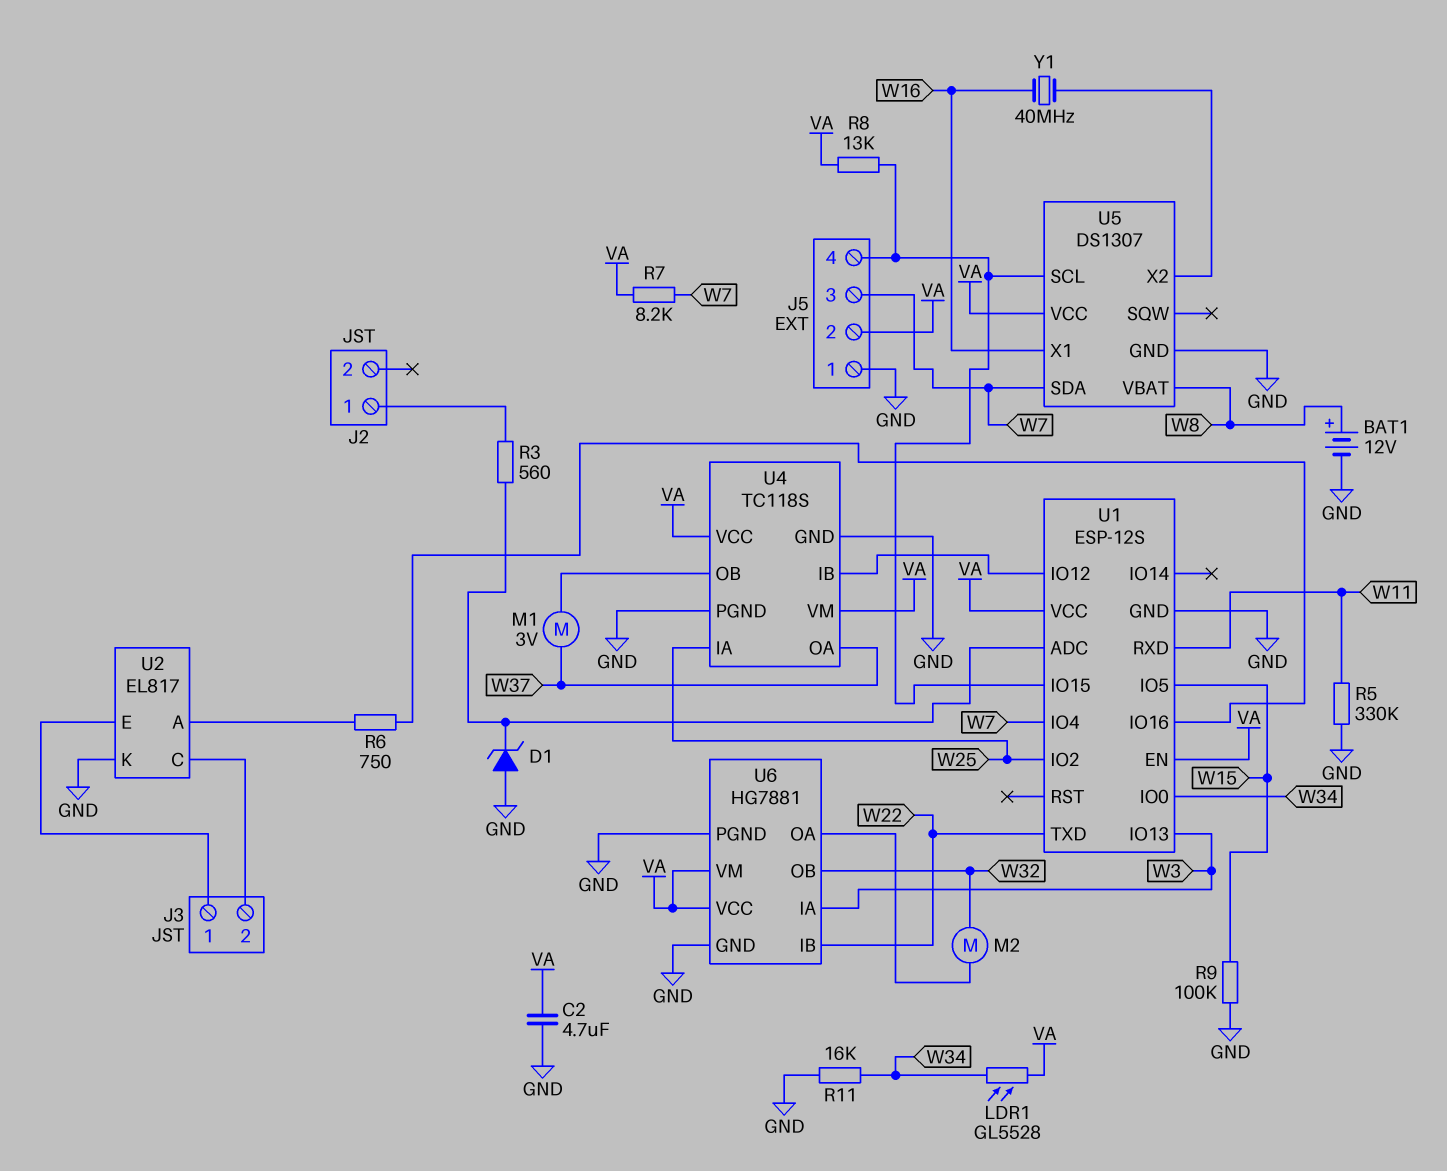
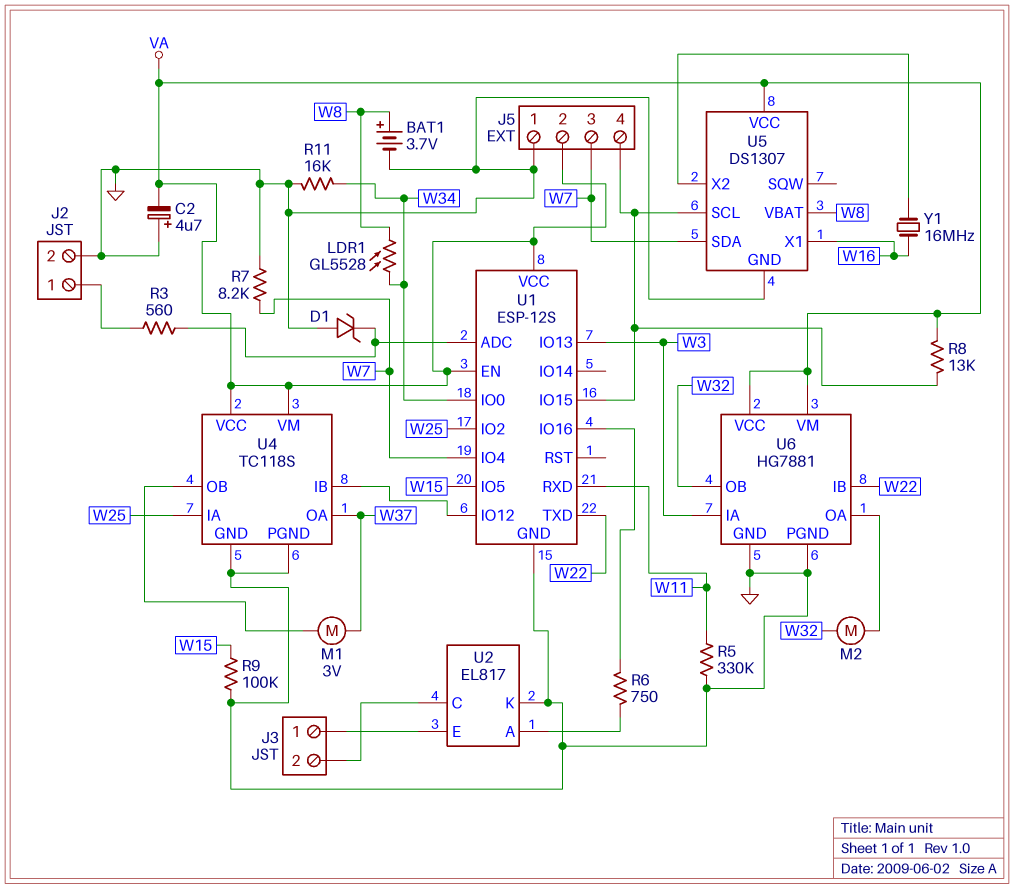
BAT1: 12V (plus W8, minus GND) -> 3.7V (plus W8, minus GND)
C2: 4.7uF (GND, VA) -> 4.7uF (plus GND, minus VA)
J2 pin 2: none -> GND
LDR1: GL5528 (VA, W34) -> GL5528 (W8, W34)
R7: 8.2k (VA, W7) -> 8.2k (GND, W7)
Y1: 40MHz (U5/X2, W16) -> 16MHz (U5/X2, W16)

